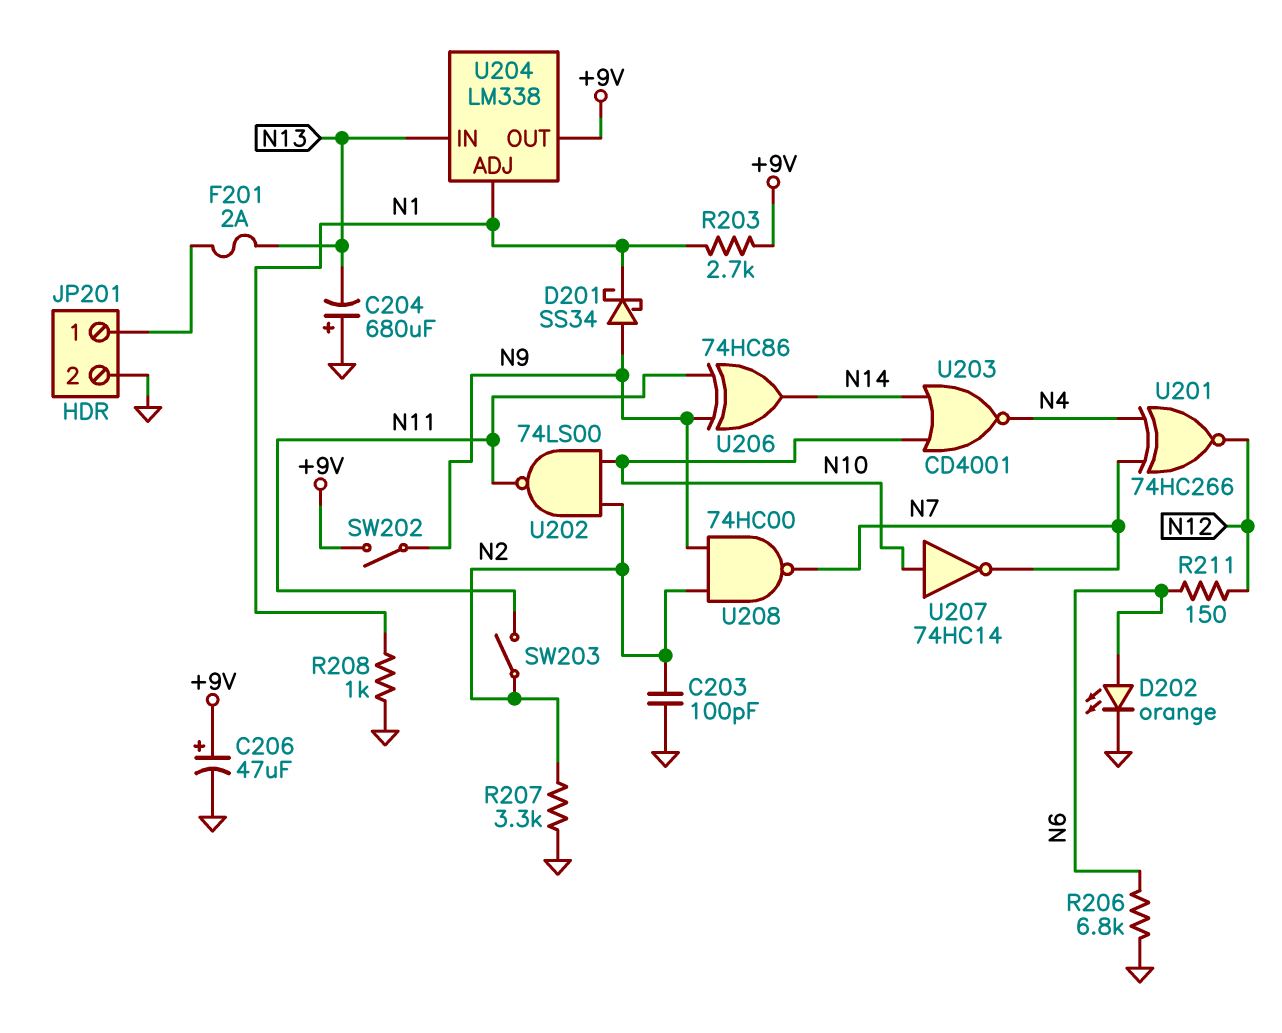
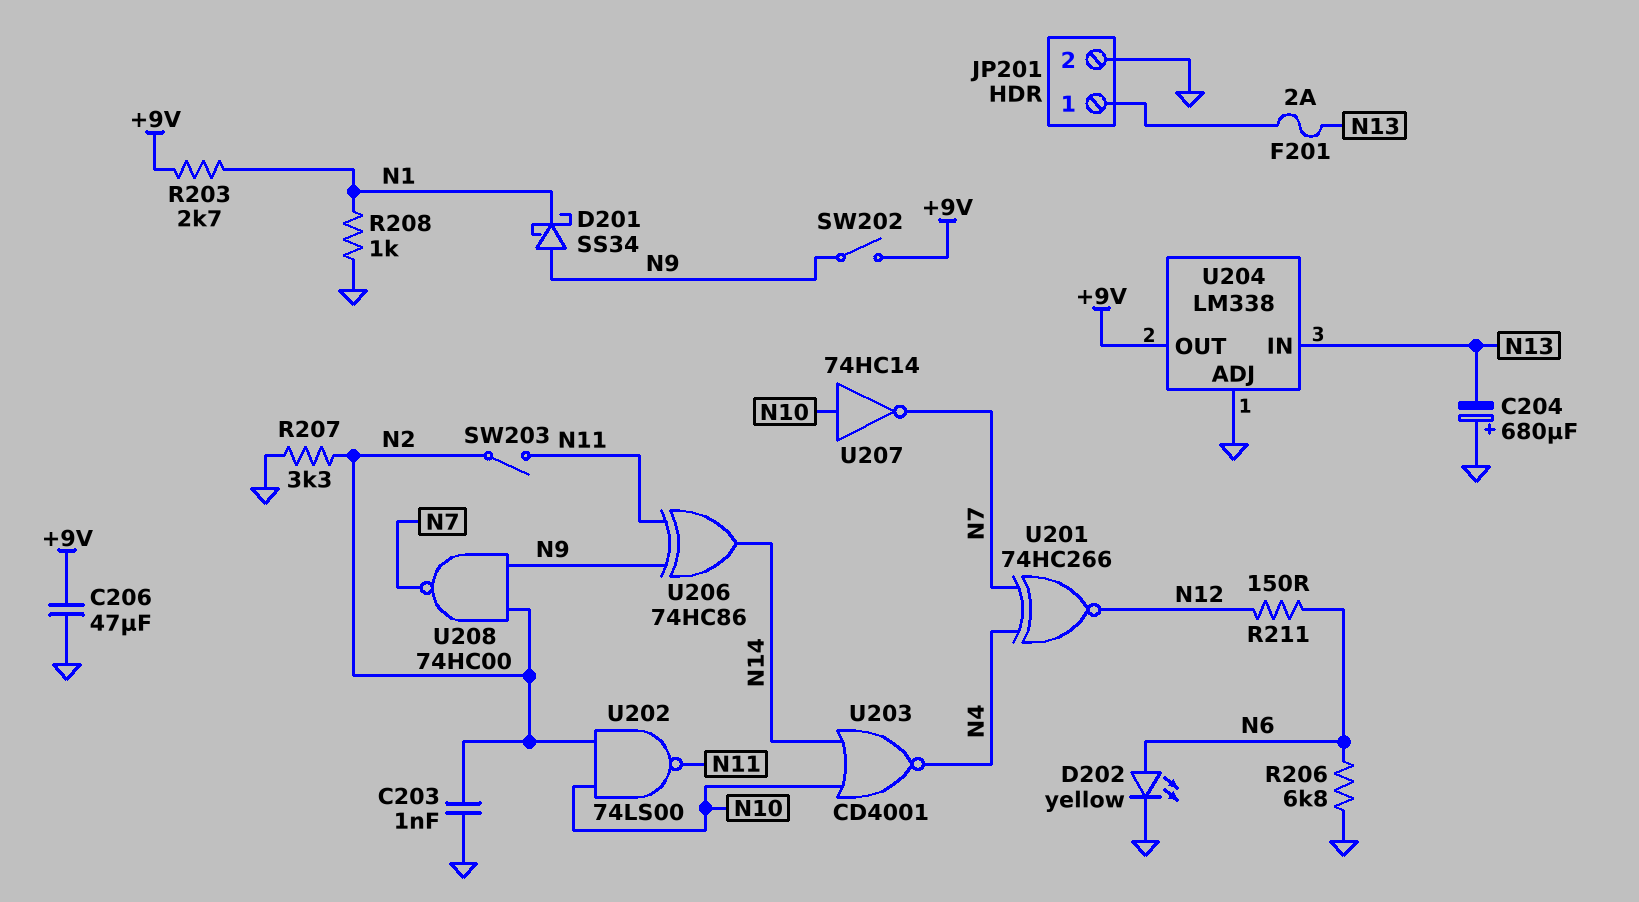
C203: 100pF (GND, N2) -> 1nF (GND, N2)
C206: 47uF (plus +9V, minus GND) -> 47uF (+9V, GND)
D202: LED orange (A N6, K GND) -> LED yellow (A N6, K GND)
U204 pin ADJ: N1 -> GND

